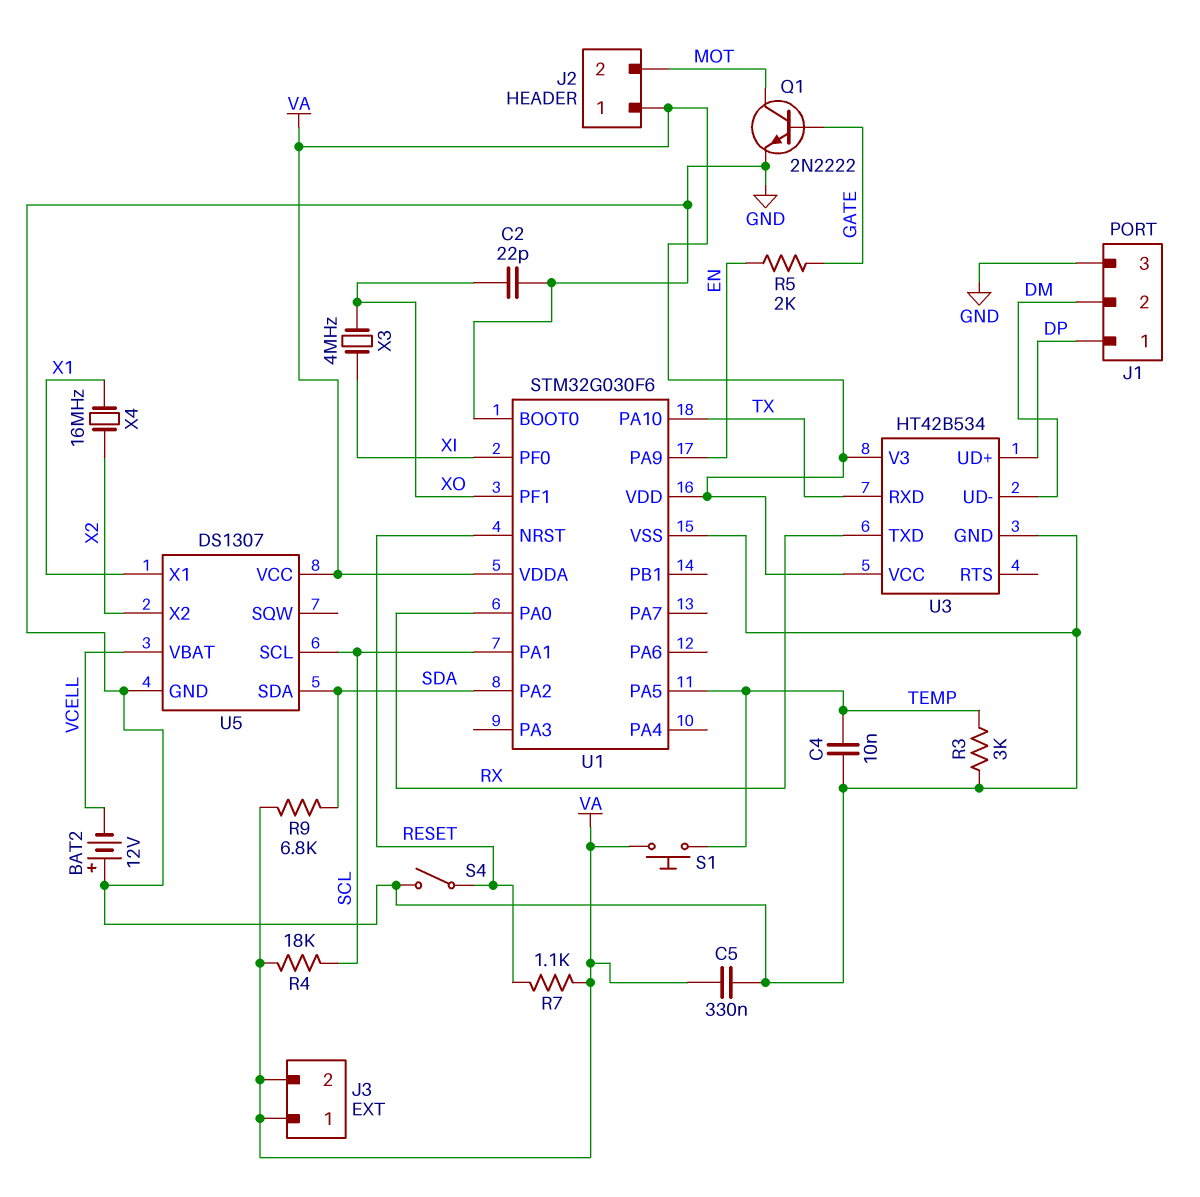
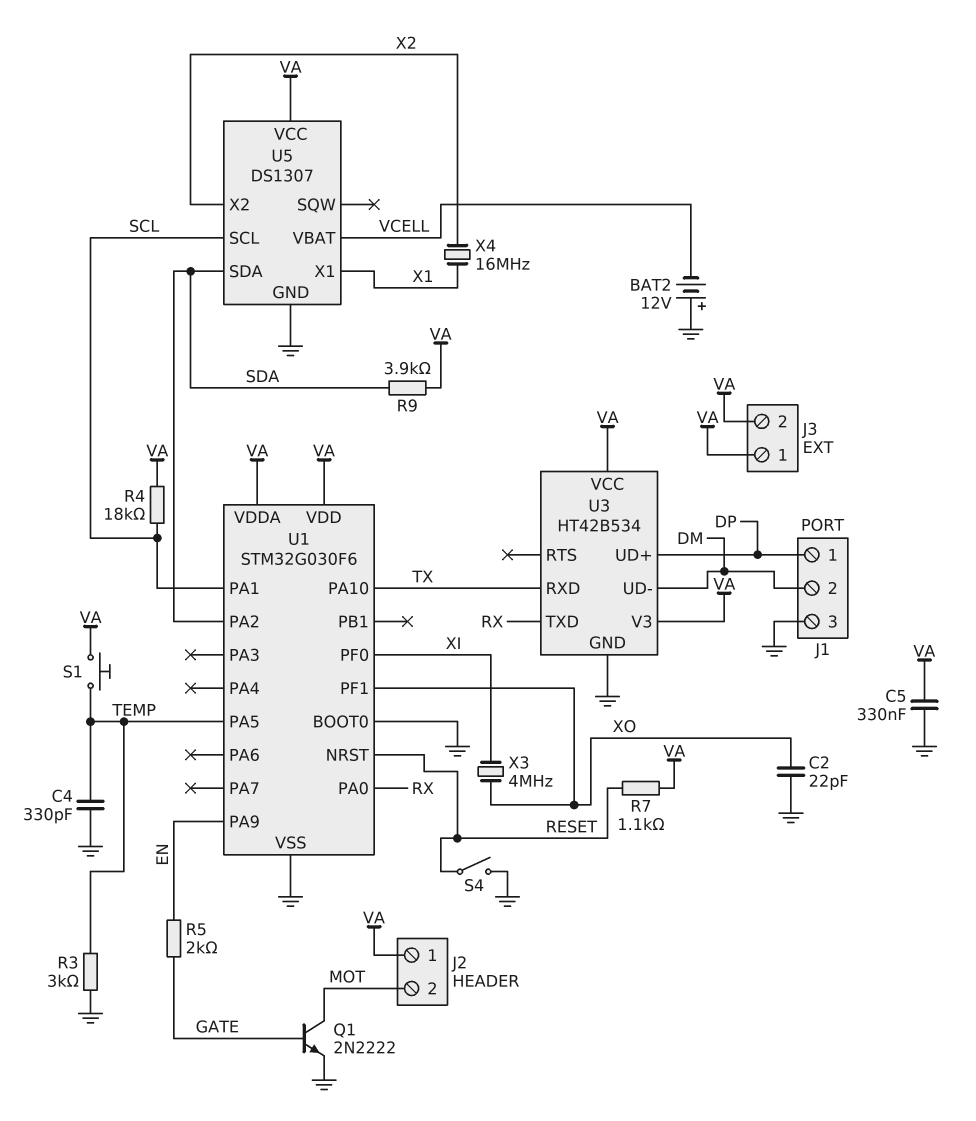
C4: 10nF (GND, TEMP) -> 330pF (GND, TEMP)
R9: 6.8k (SDA, VA) -> 3.9k (SDA, VA)

